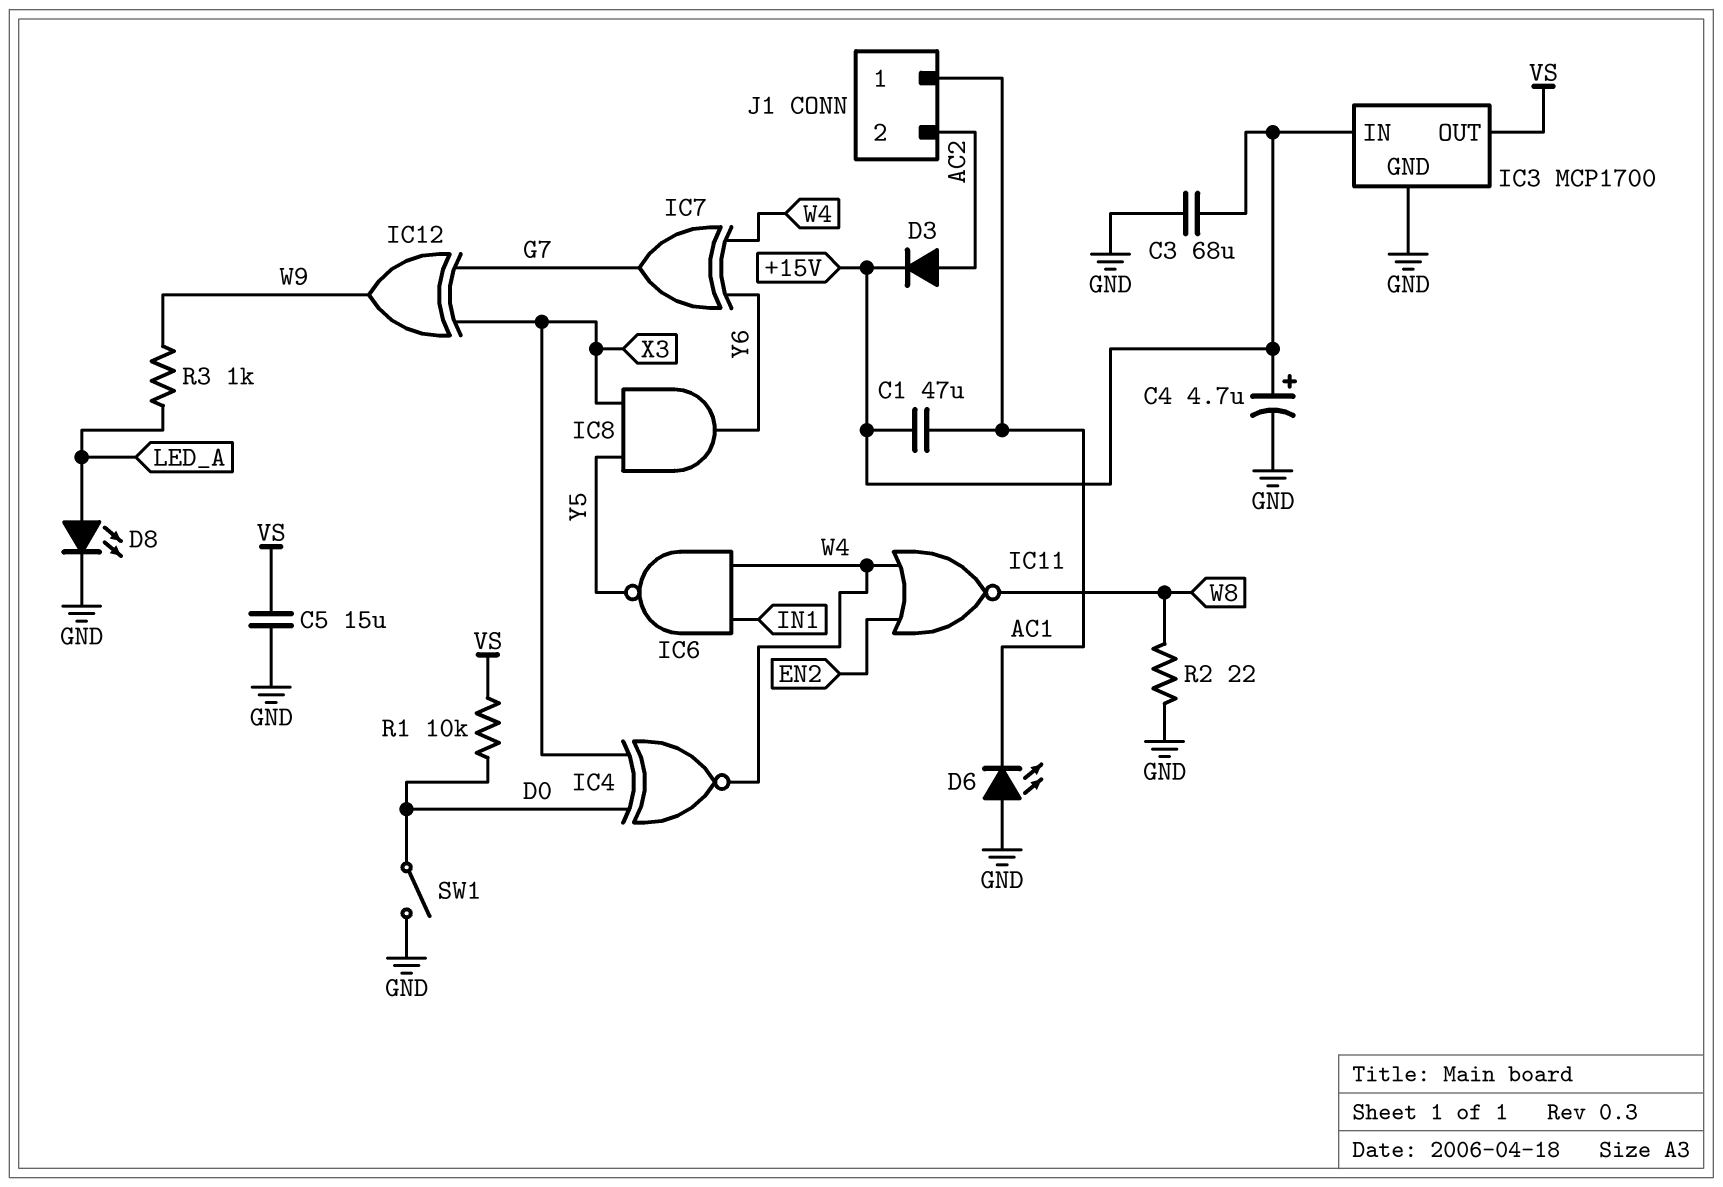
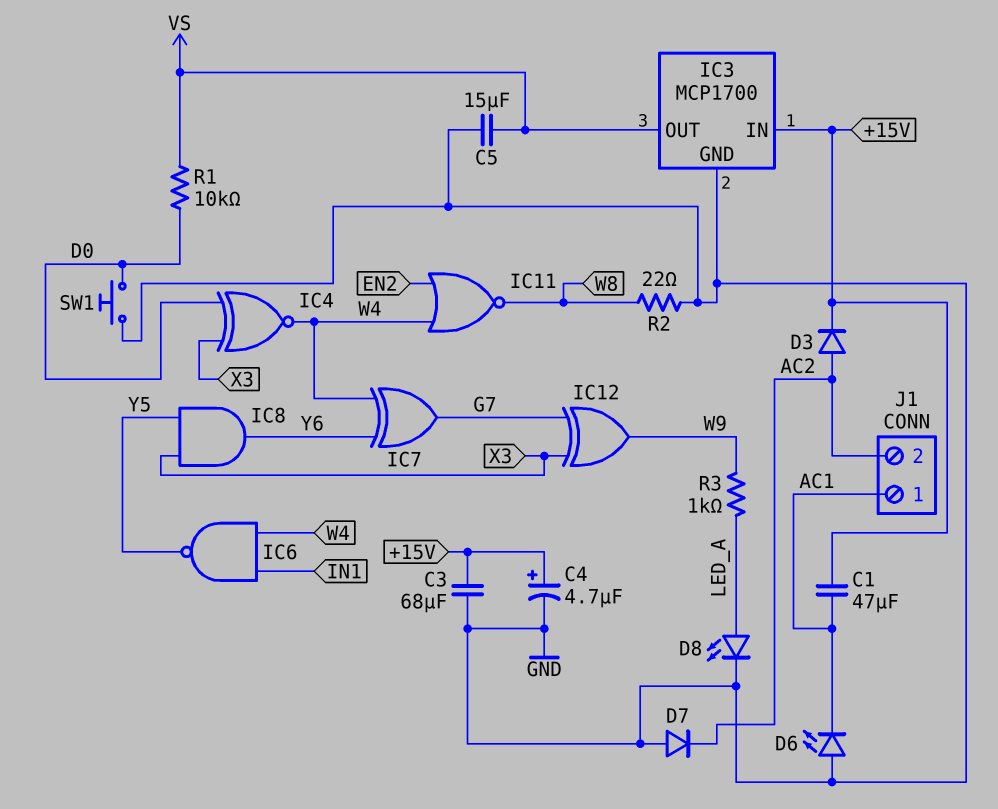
D7: none -> diode (A GND, K AC2)
SW1: switch (D0, GND) -> button (D0, GND)

